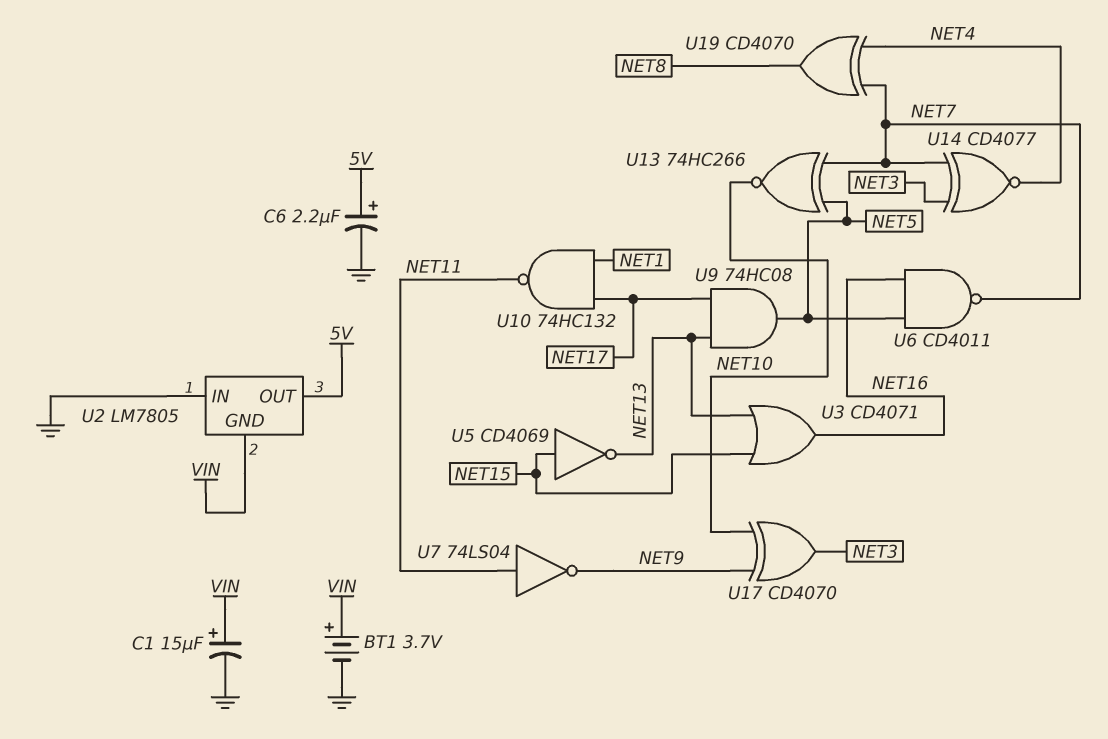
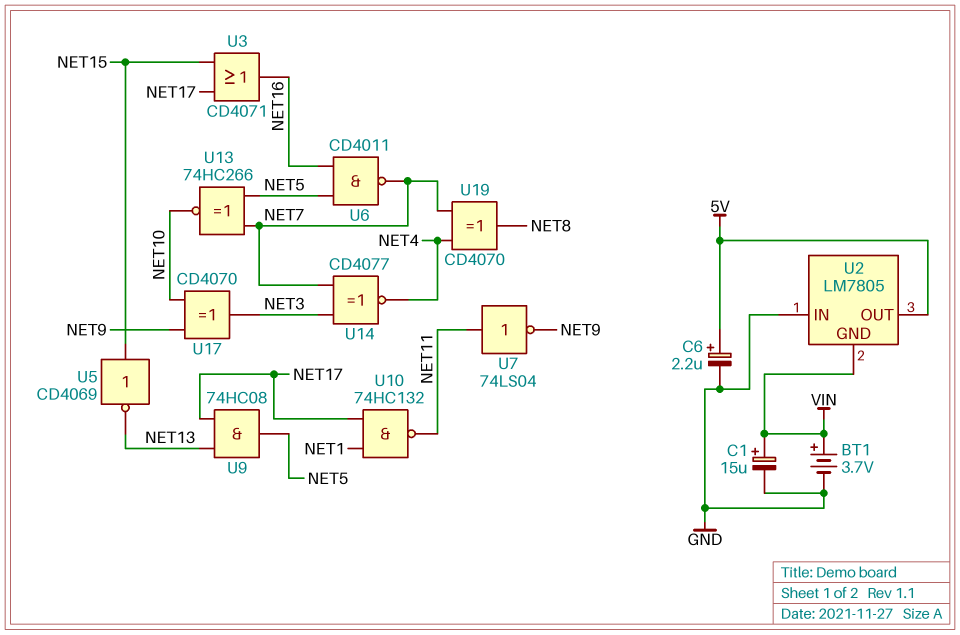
U3: OR CD4071 (in NET13, in NET15, out NET16) -> OR CD4071 (in NET15, in NET17, out NET16)

